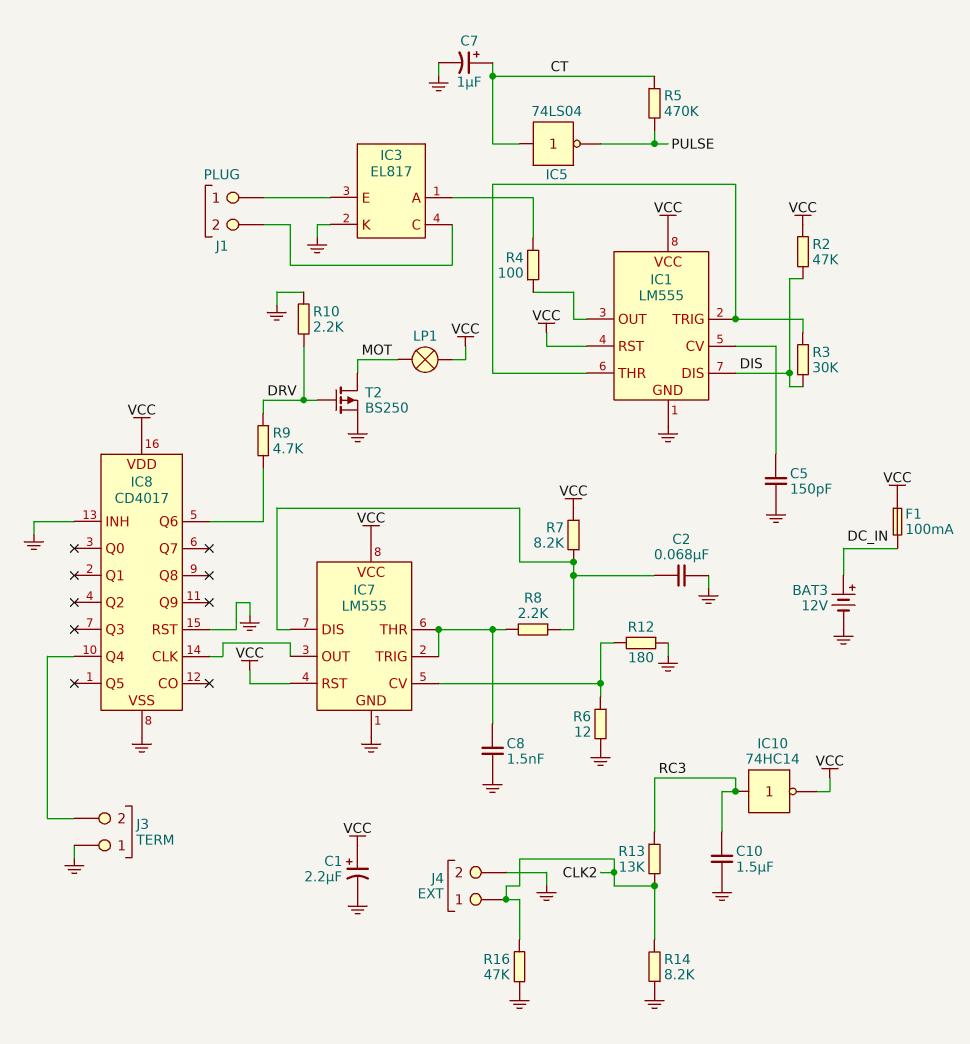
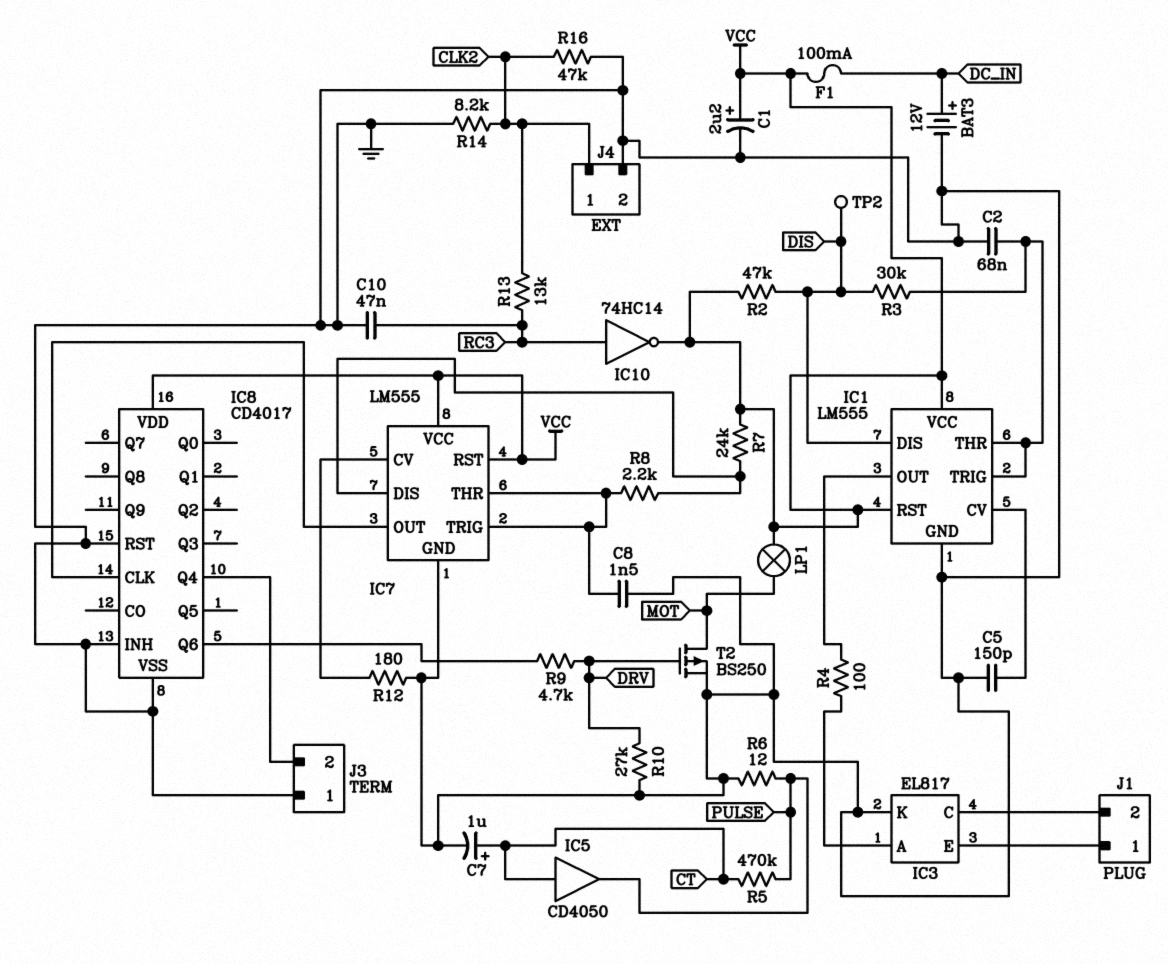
C2: 68nF (GND, IC7/DIS) -> 68nF (GND, IC1/THR)
C10: 1.5uF (GND, RC3) -> 47nF (GND, RC3)
IC5: NOT 74LS04 (in CT, out PULSE) -> buffer CD4050 (in CT, out PULSE)
R6: 12 (GND, IC7/CV) -> 12 (GND, PULSE)
R7: 8.2k (IC7/DIS, VCC) -> 24k (IC7/DIS, VCC)
R10: 2.2k (DRV, GND) -> 27k (DRV, GND)
TP2: none -> test point (DIS)

